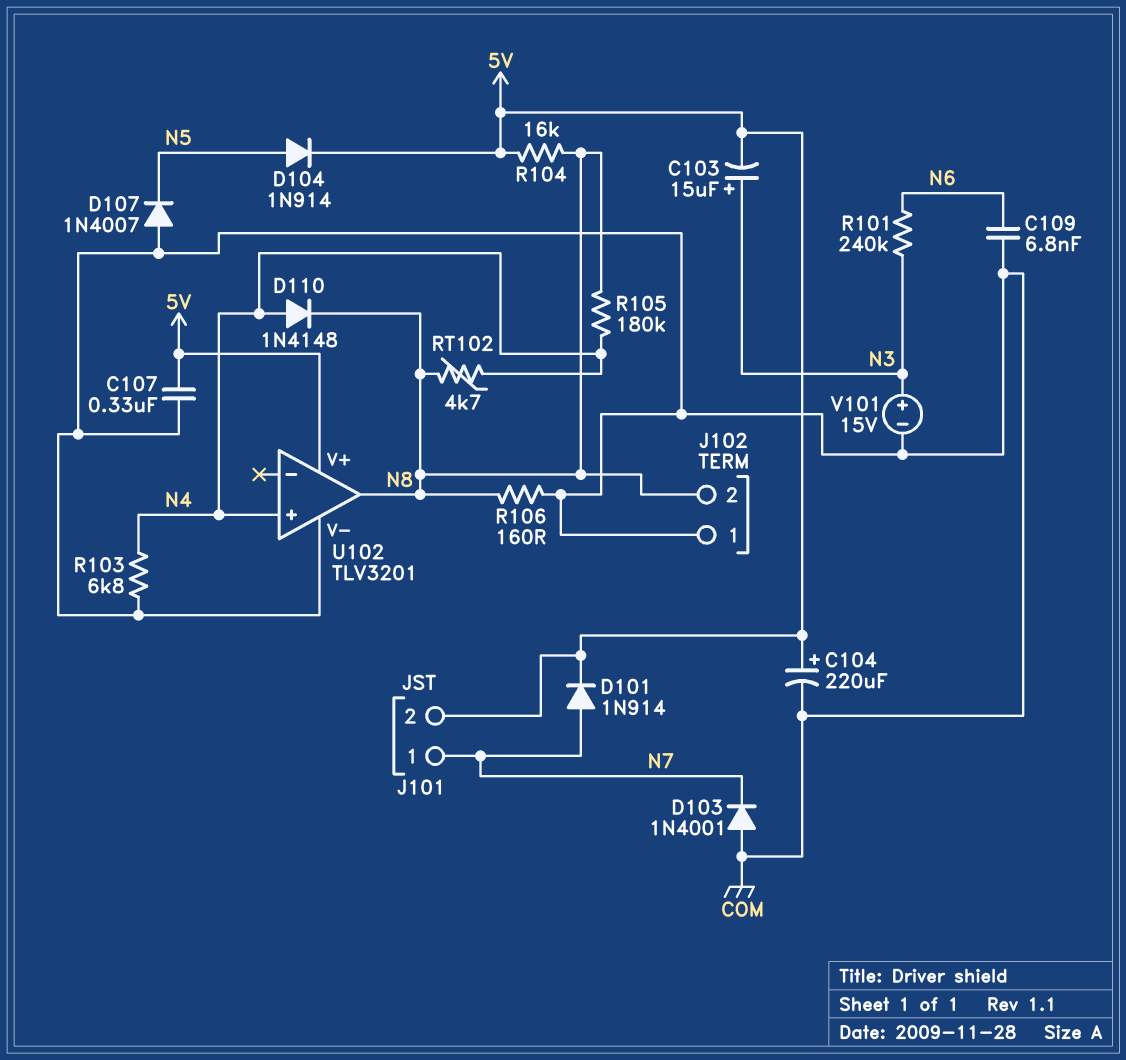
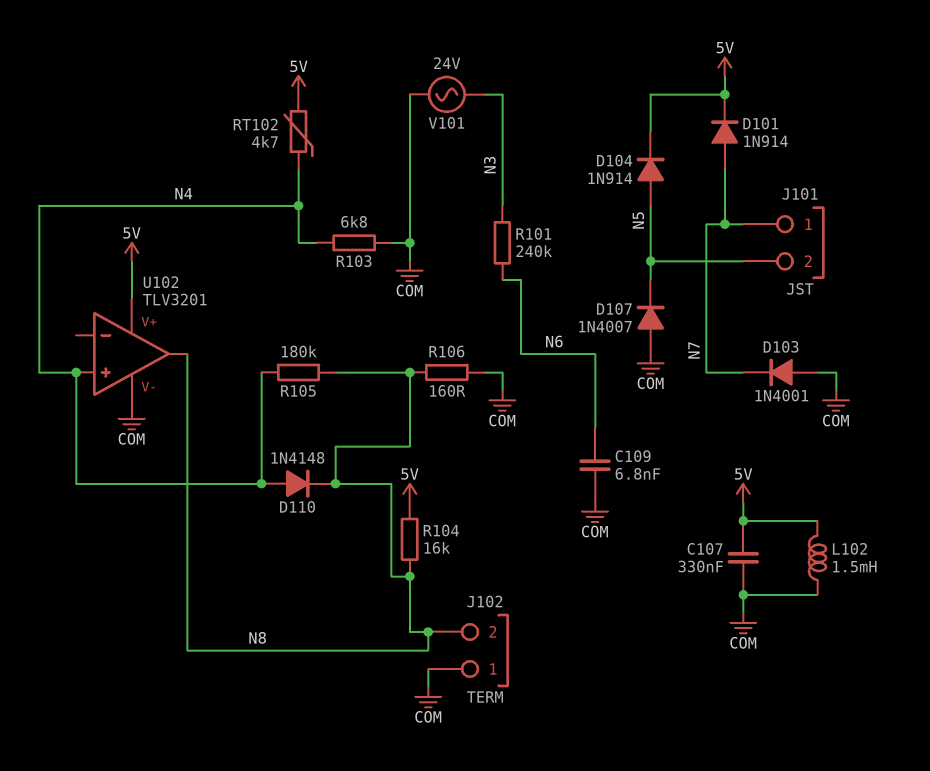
C103: 15uF (plus N3, minus 5V) -> none
C104: 220uF (plus 5V, minus COM) -> none
J101 pin 2: 5V -> N5
L102: none -> 1.5mH (5V, COM)
RT102: 4.7k (N4, N8) -> 4.7k (5V, N4)
V101: 15V (plus N3, minus COM) -> AC 24V (COM, N3)

